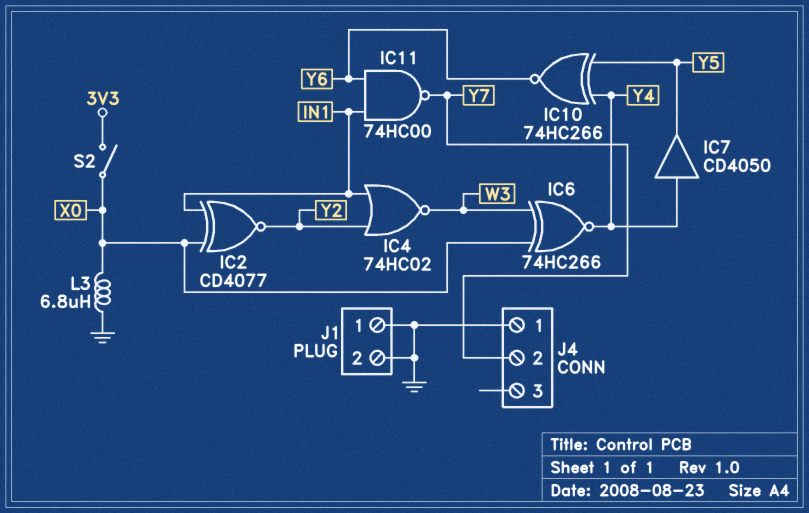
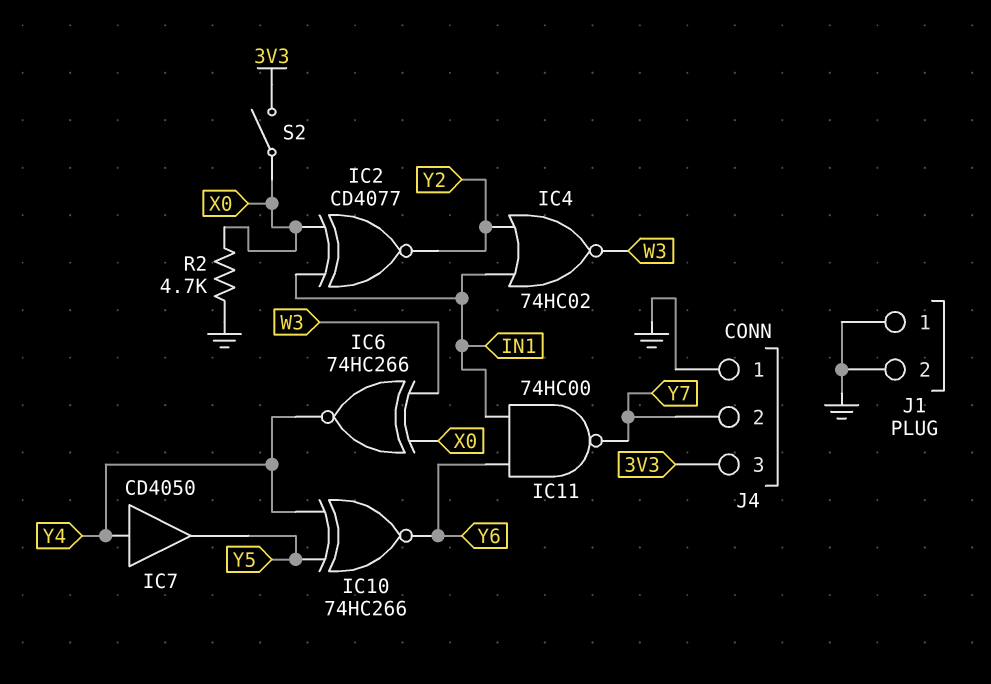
J4 pin 3: none -> 3V3
L3: 6.8uH (GND, X0) -> none
R2: none -> 4.7k (GND, X0)

